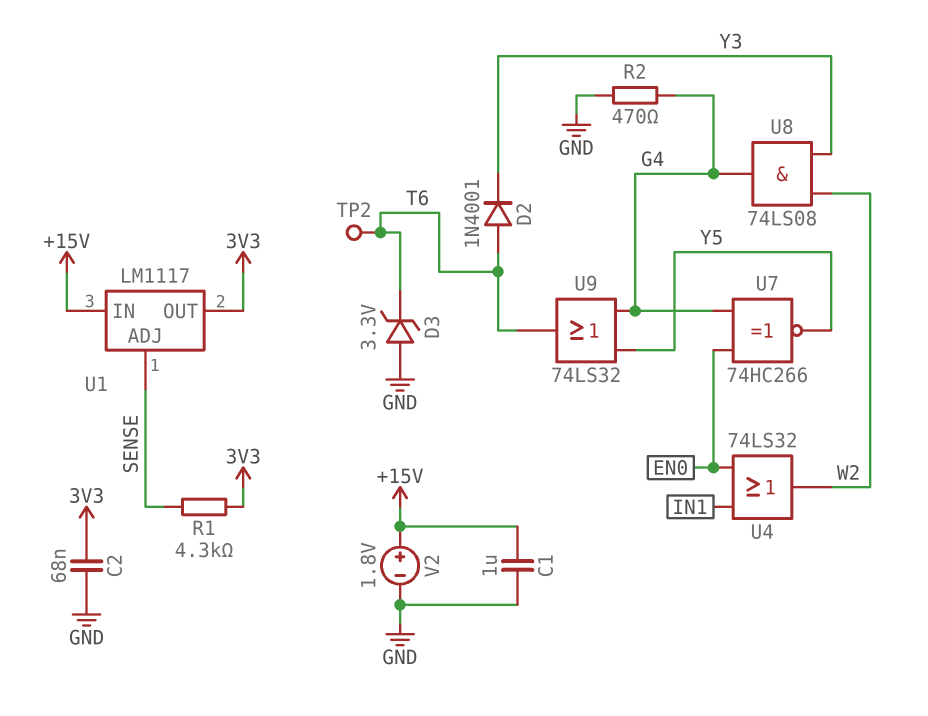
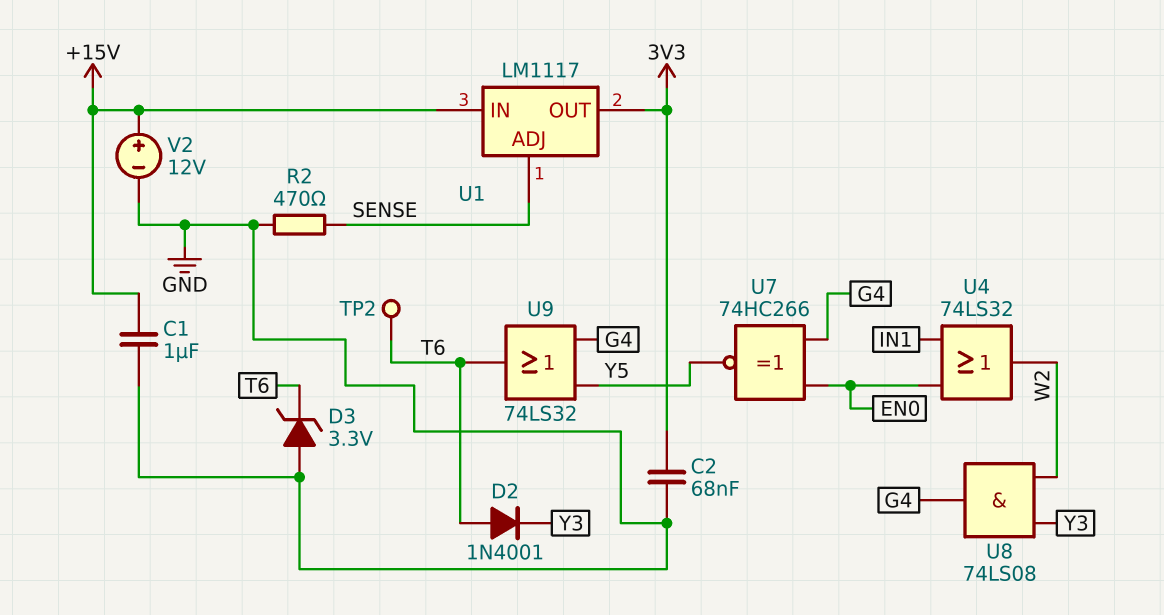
R1: 4.3k (3V3, SENSE) -> none
R2: 470 (G4, GND) -> 470 (GND, SENSE)
V2: 1.8V (plus +15V, minus GND) -> 12V (plus +15V, minus GND)

